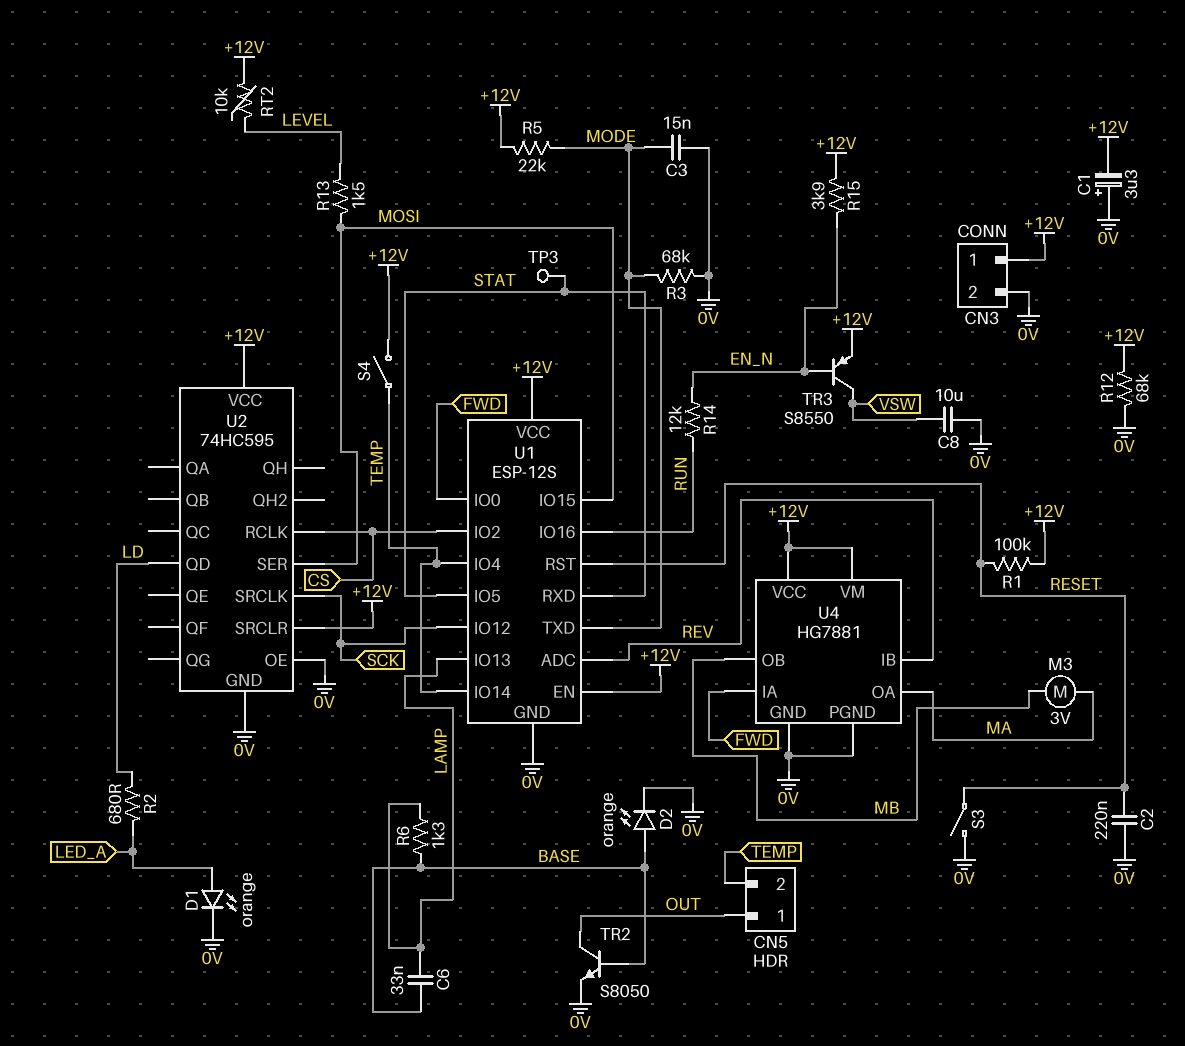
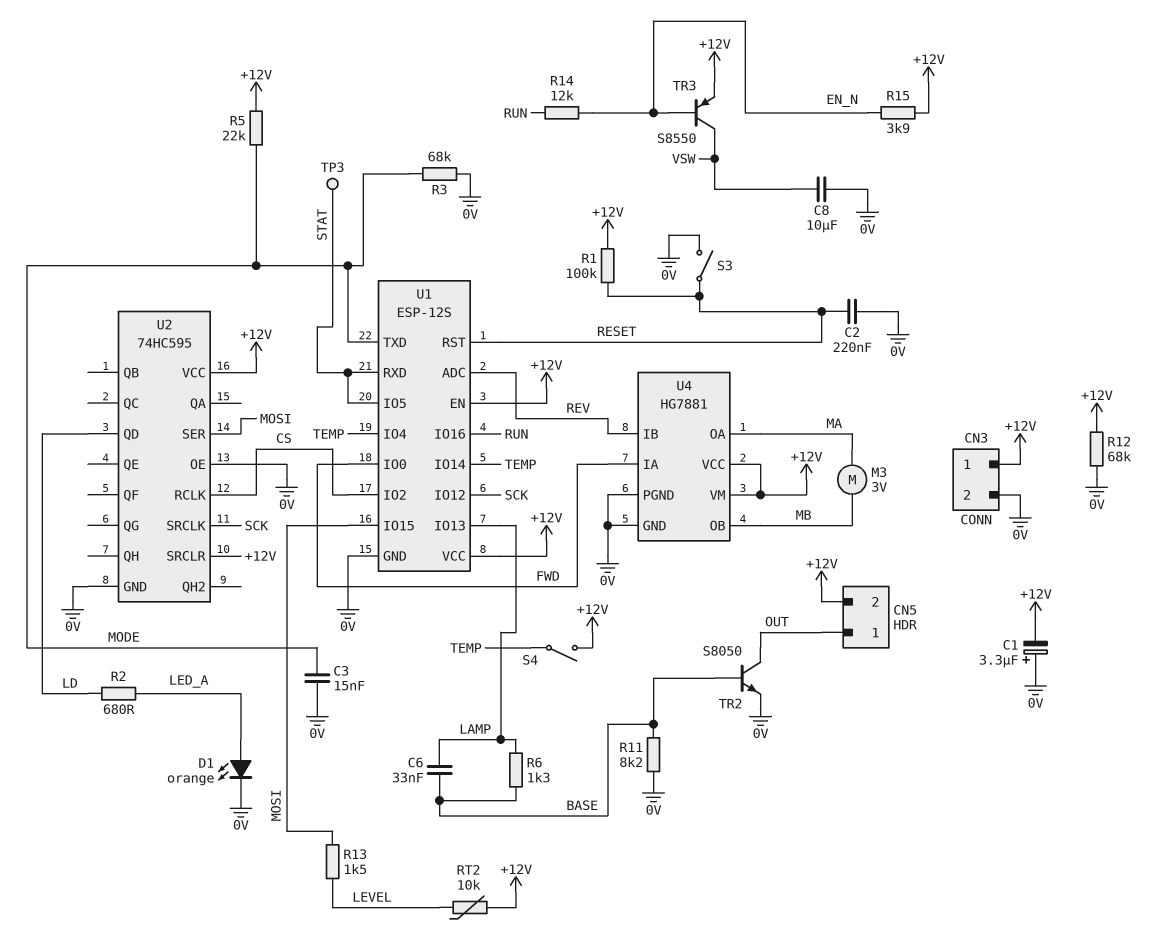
CN5 pin 2: TEMP -> +12V
D2: LED orange (A BASE, K 0V) -> none
R11: none -> 8.2k (0V, BASE)

